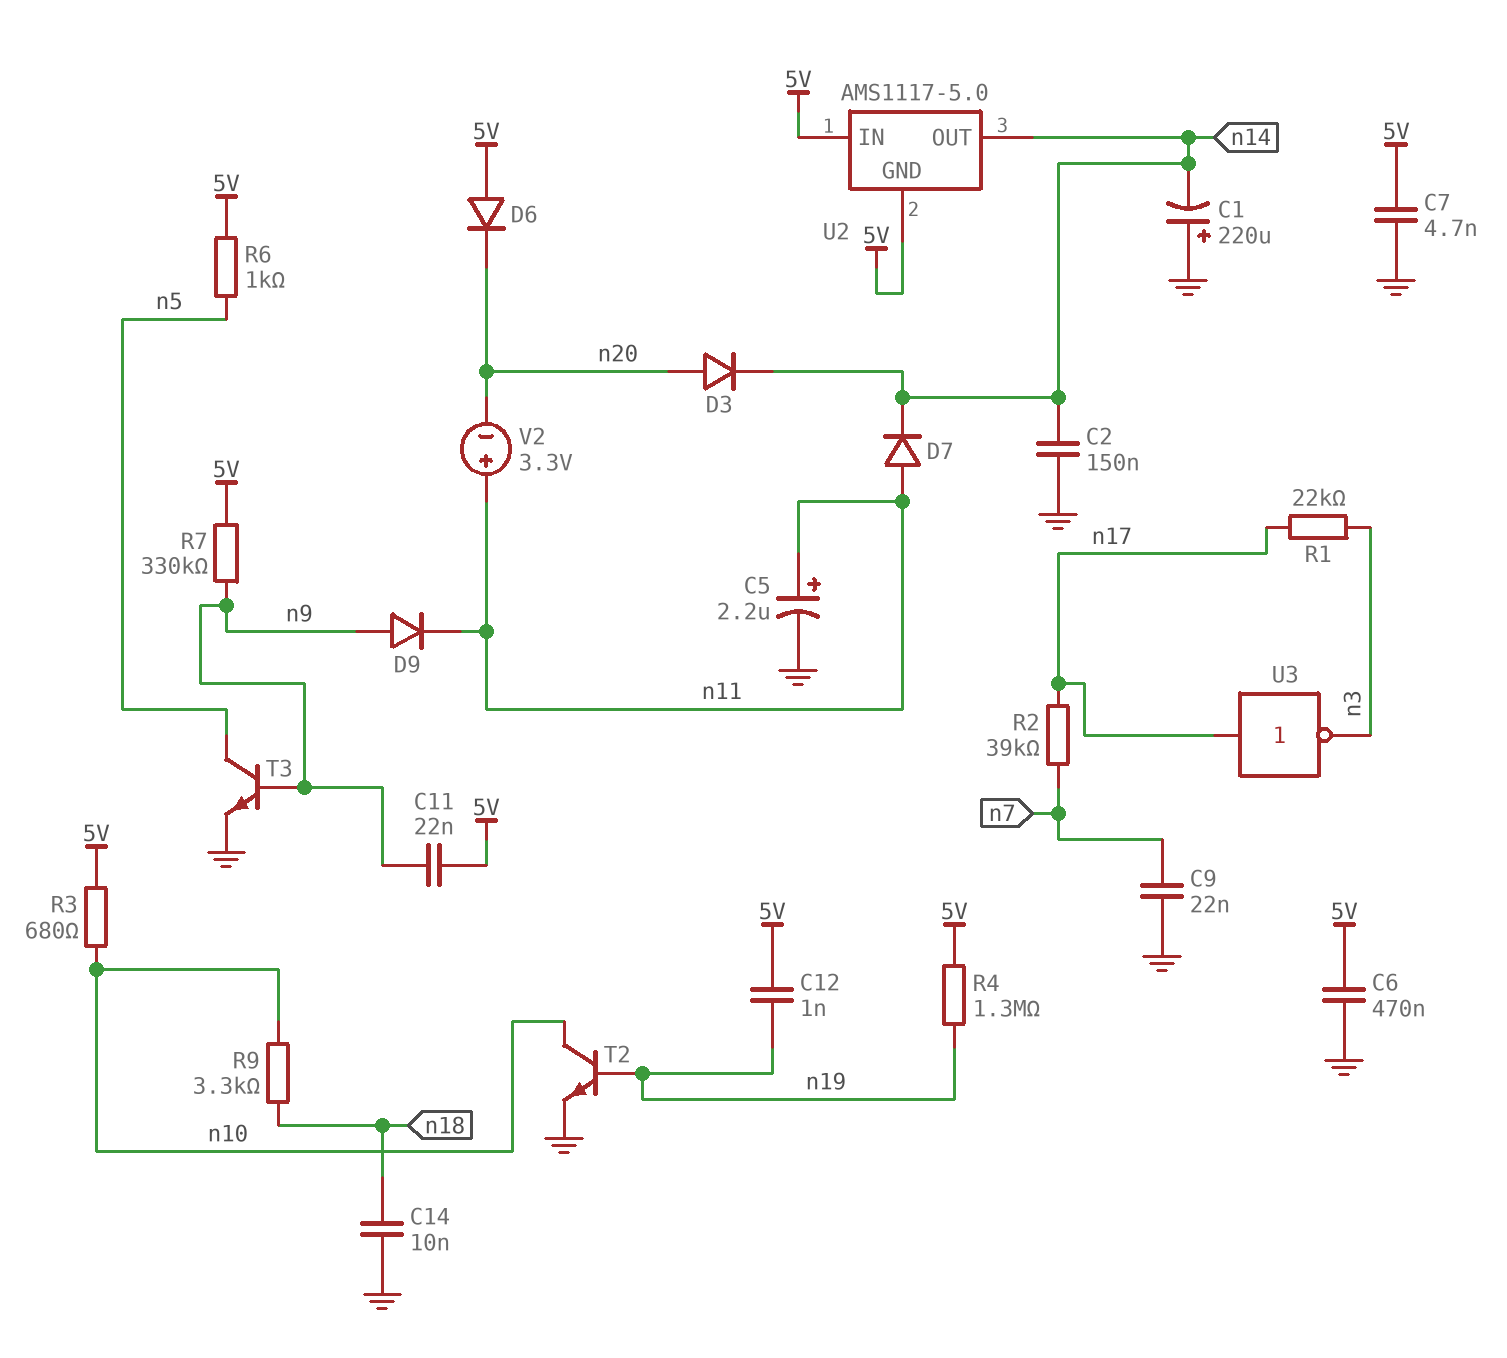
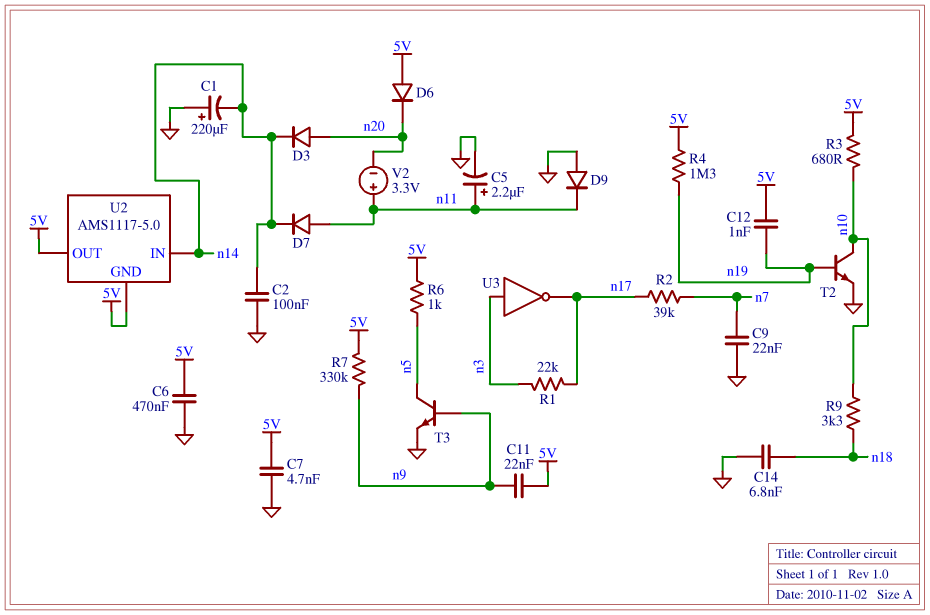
C2: 150nF (GND, n14) -> 100nF (GND, n14)
C14: 10nF (GND, n18) -> 6.8nF (GND, n18)
D9: diode (A n9, K n11) -> diode (A GND, K n11)
U2 pin IN: 5V -> n14
U2 pin OUT: n14 -> 5V
U3: NOT (in n17, out n3) -> NOT (in n3, out n17)

